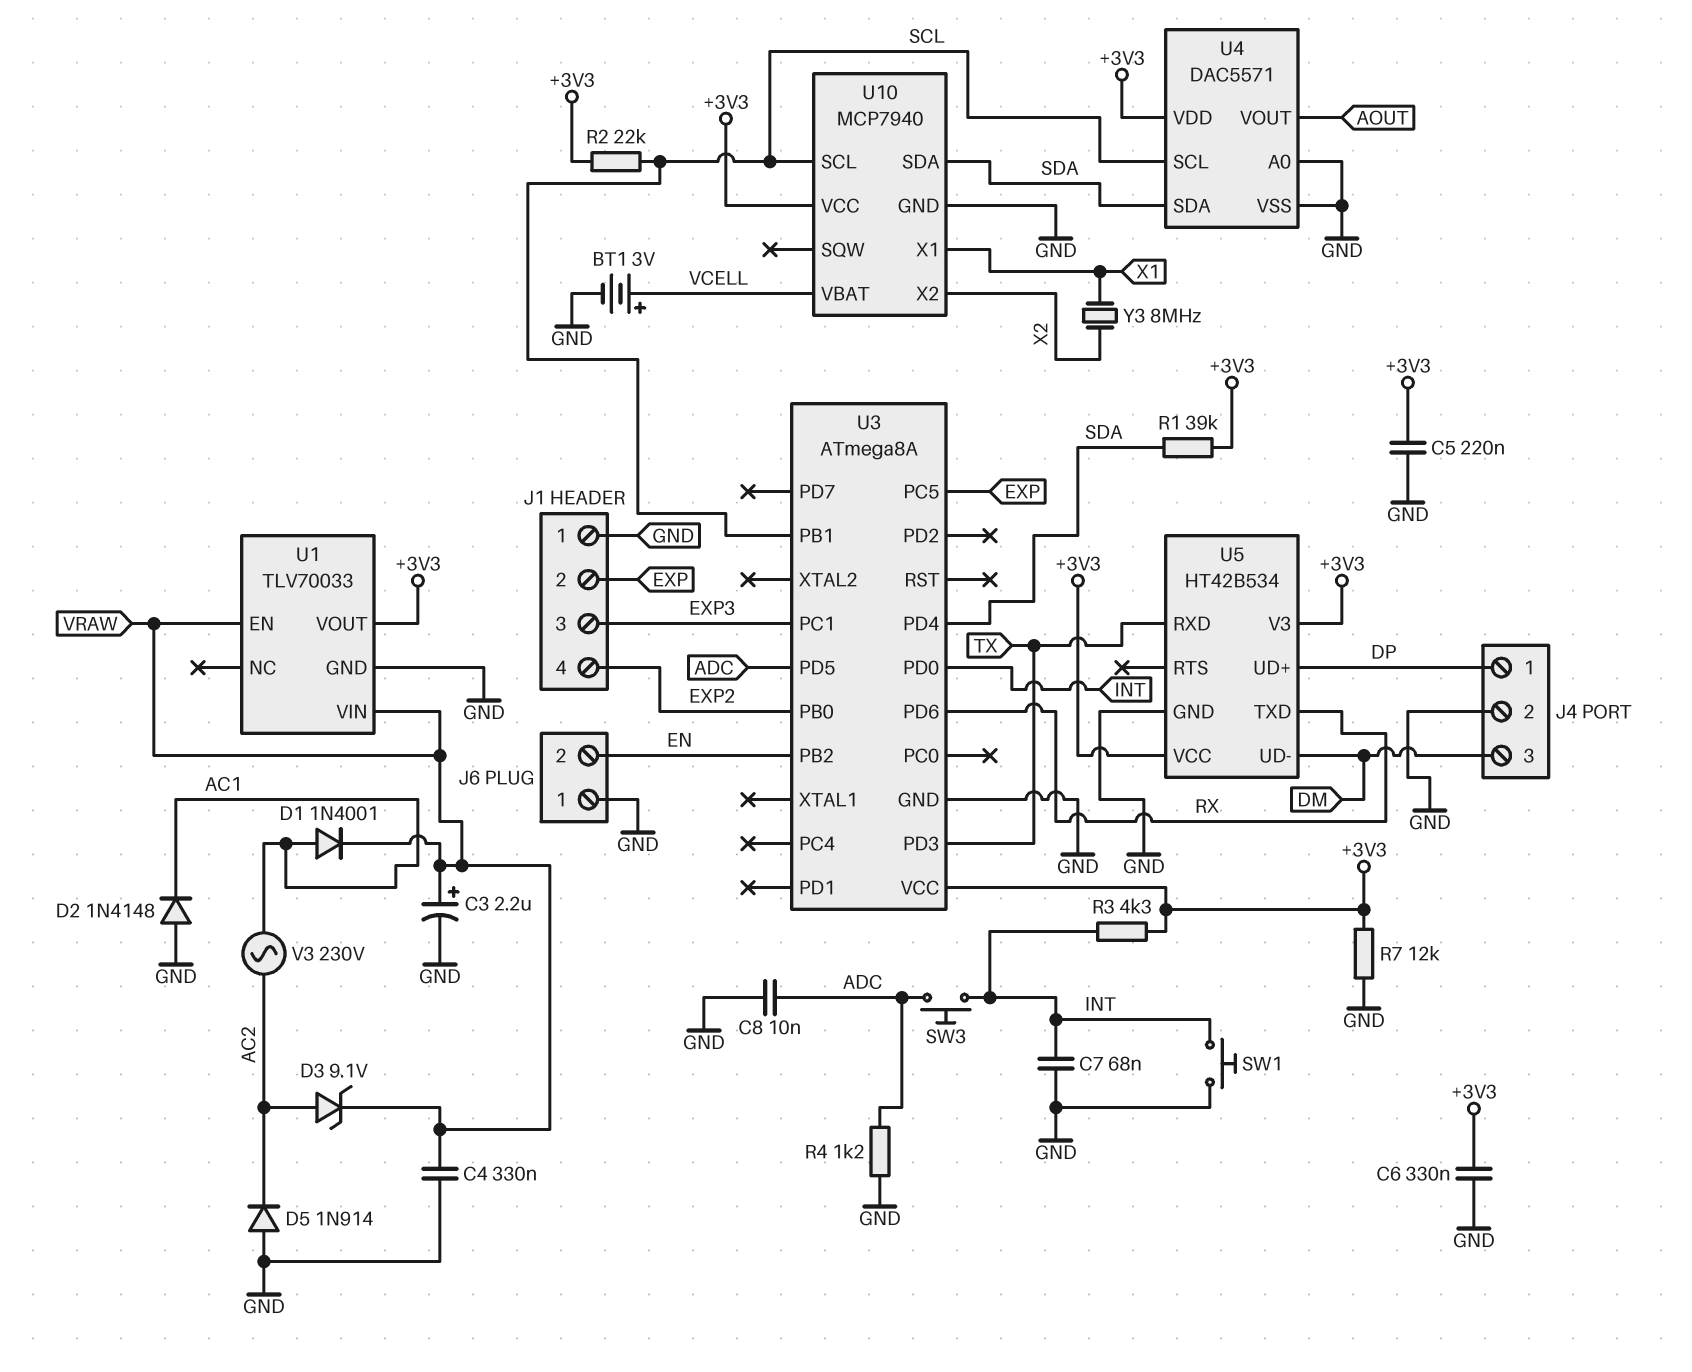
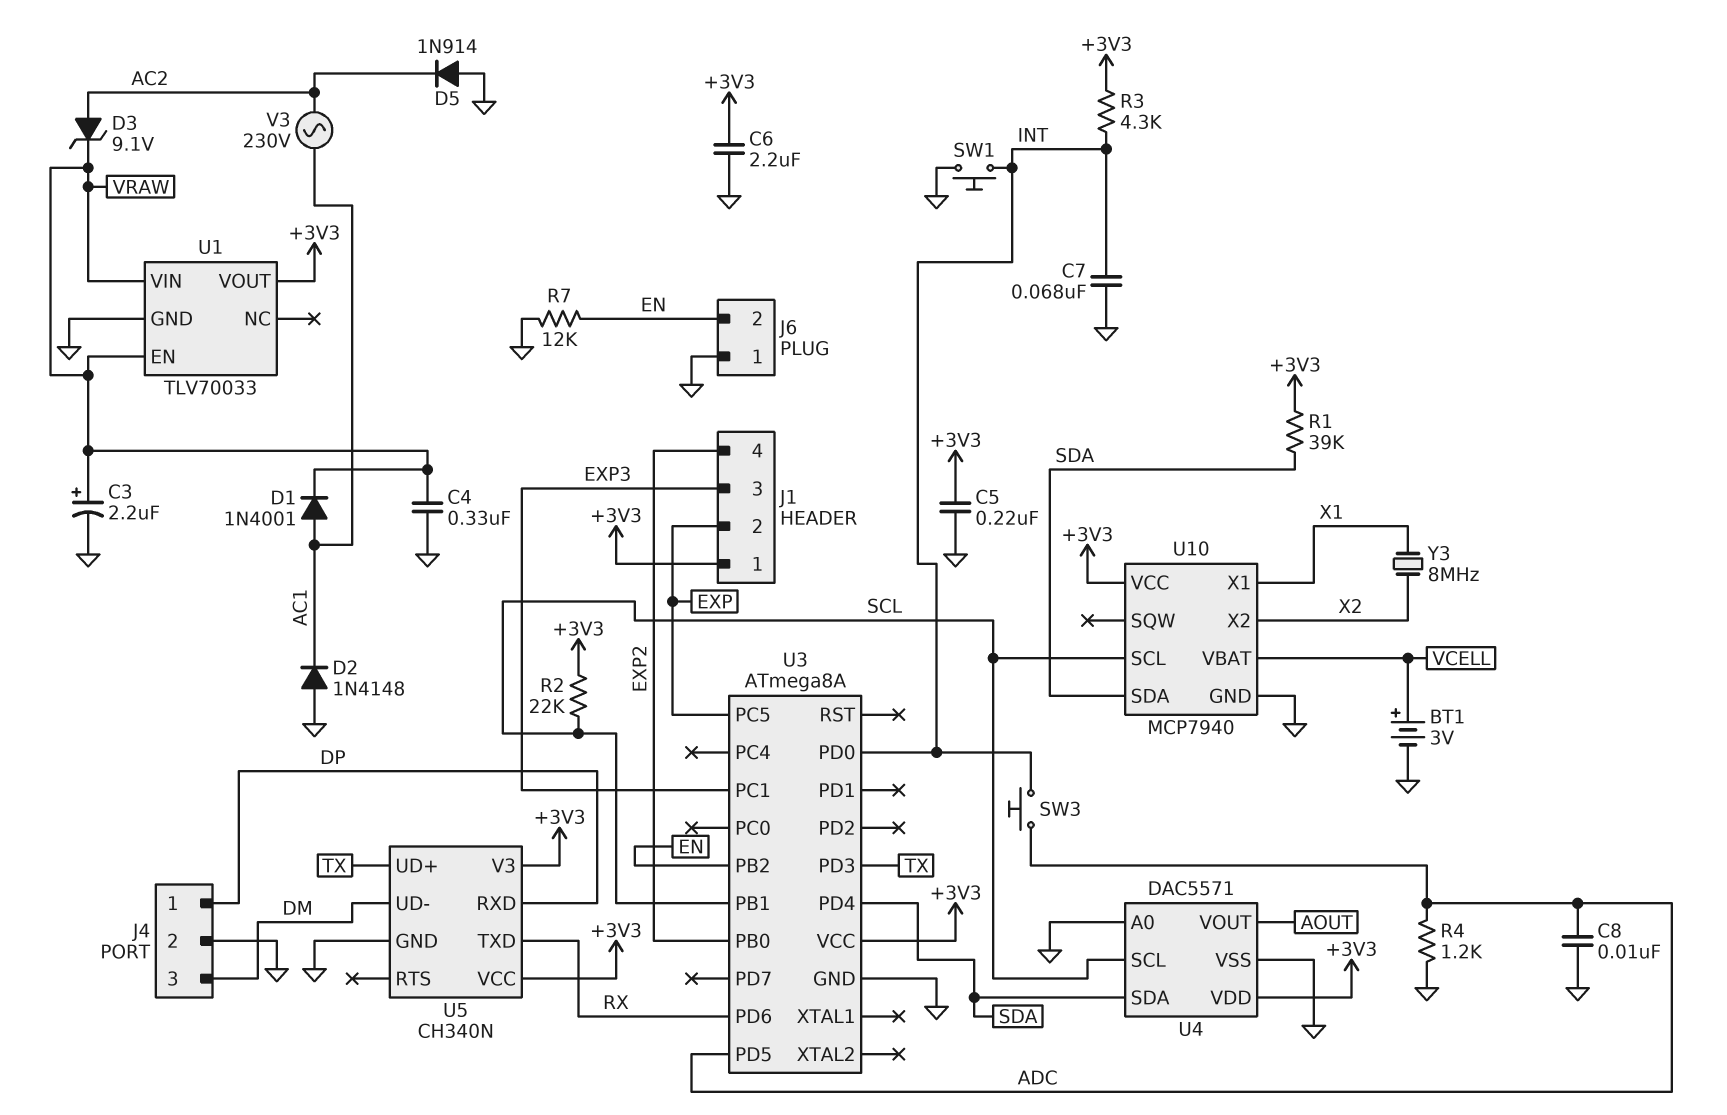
C6: 330nF (+3V3, GND) -> 2.2uF (+3V3, GND)
J1 pin 1: GND -> +3V3
R7: 12k (+3V3, GND) -> 12k (EN, GND)
U5: HT42B534 -> CH340N
U5 pin RXD: TX -> DP
U5 pin UD+: DP -> TX

